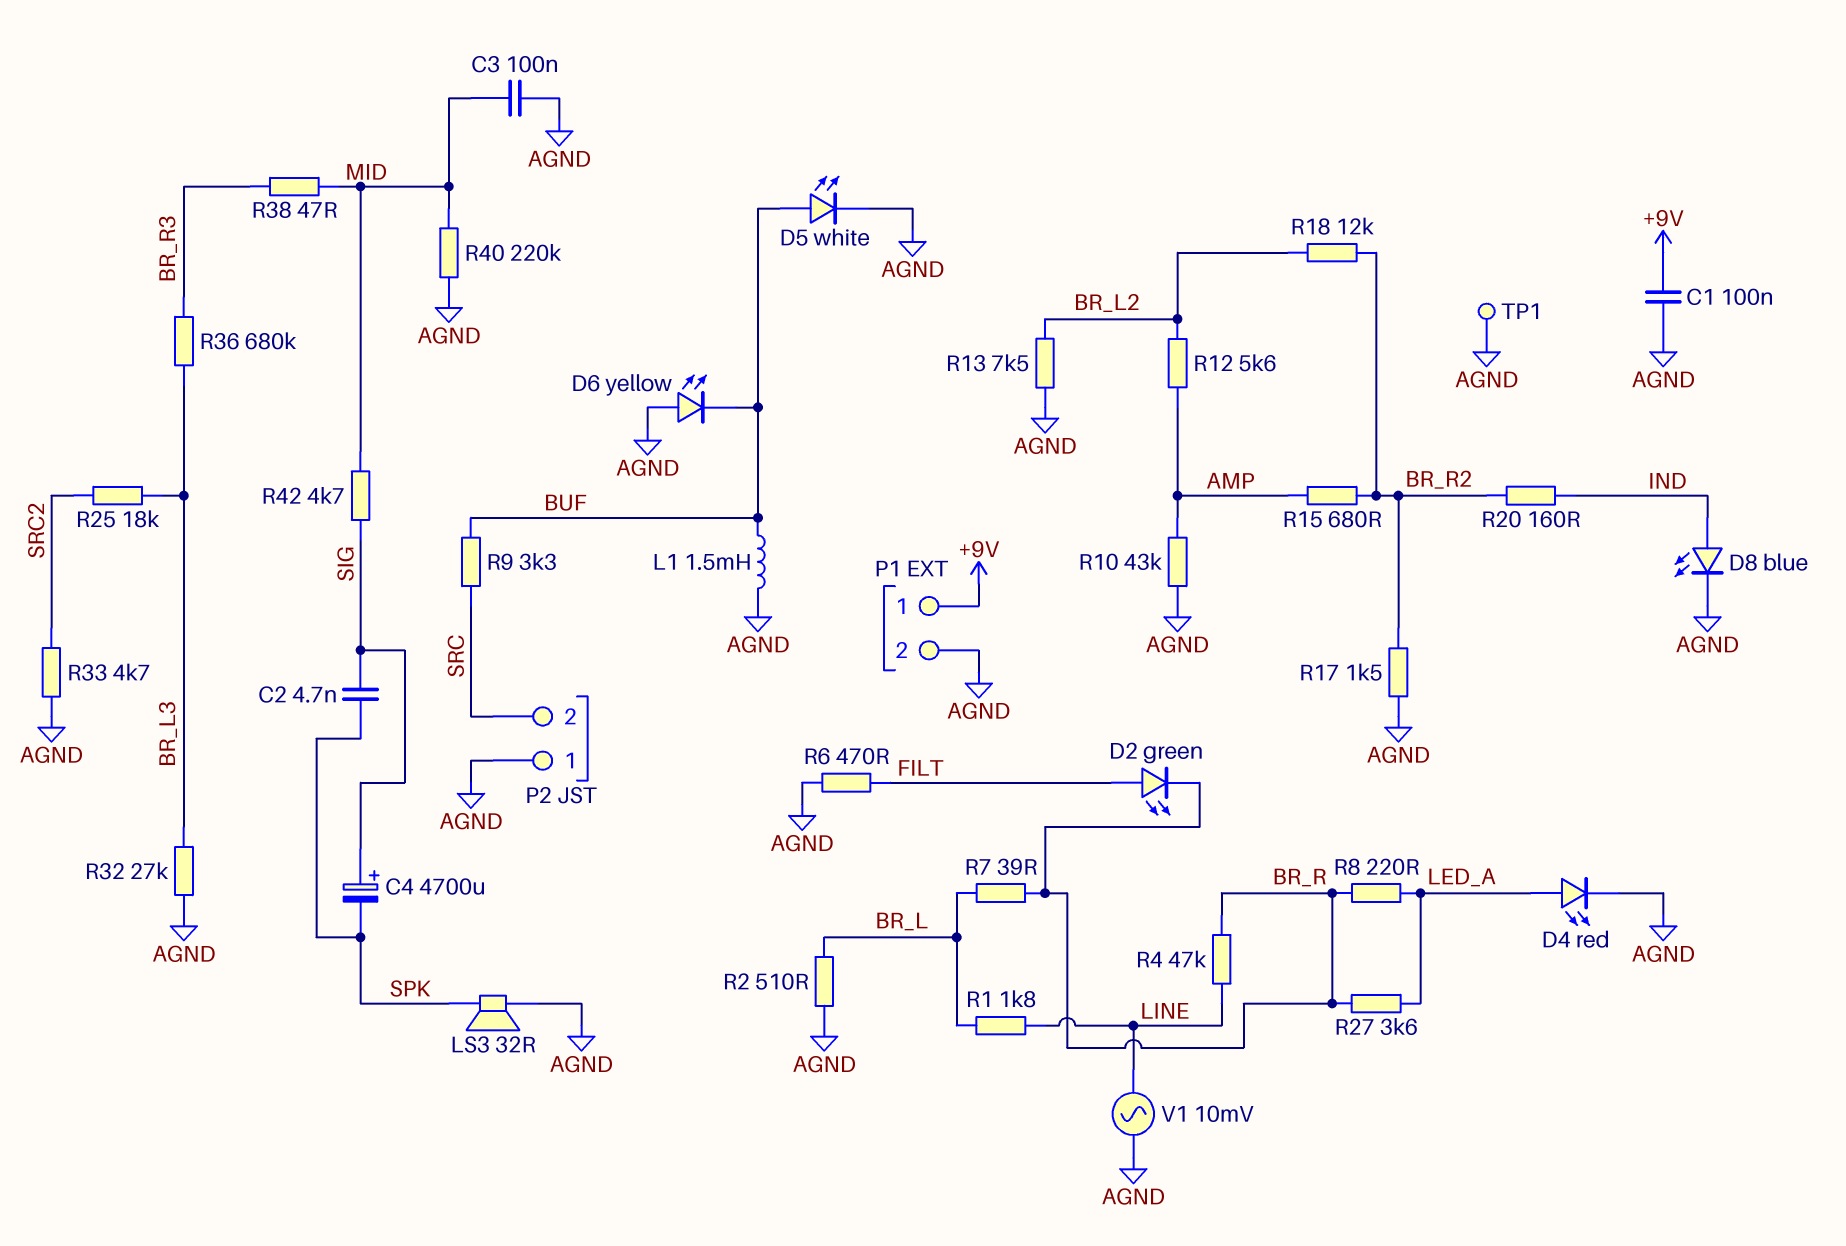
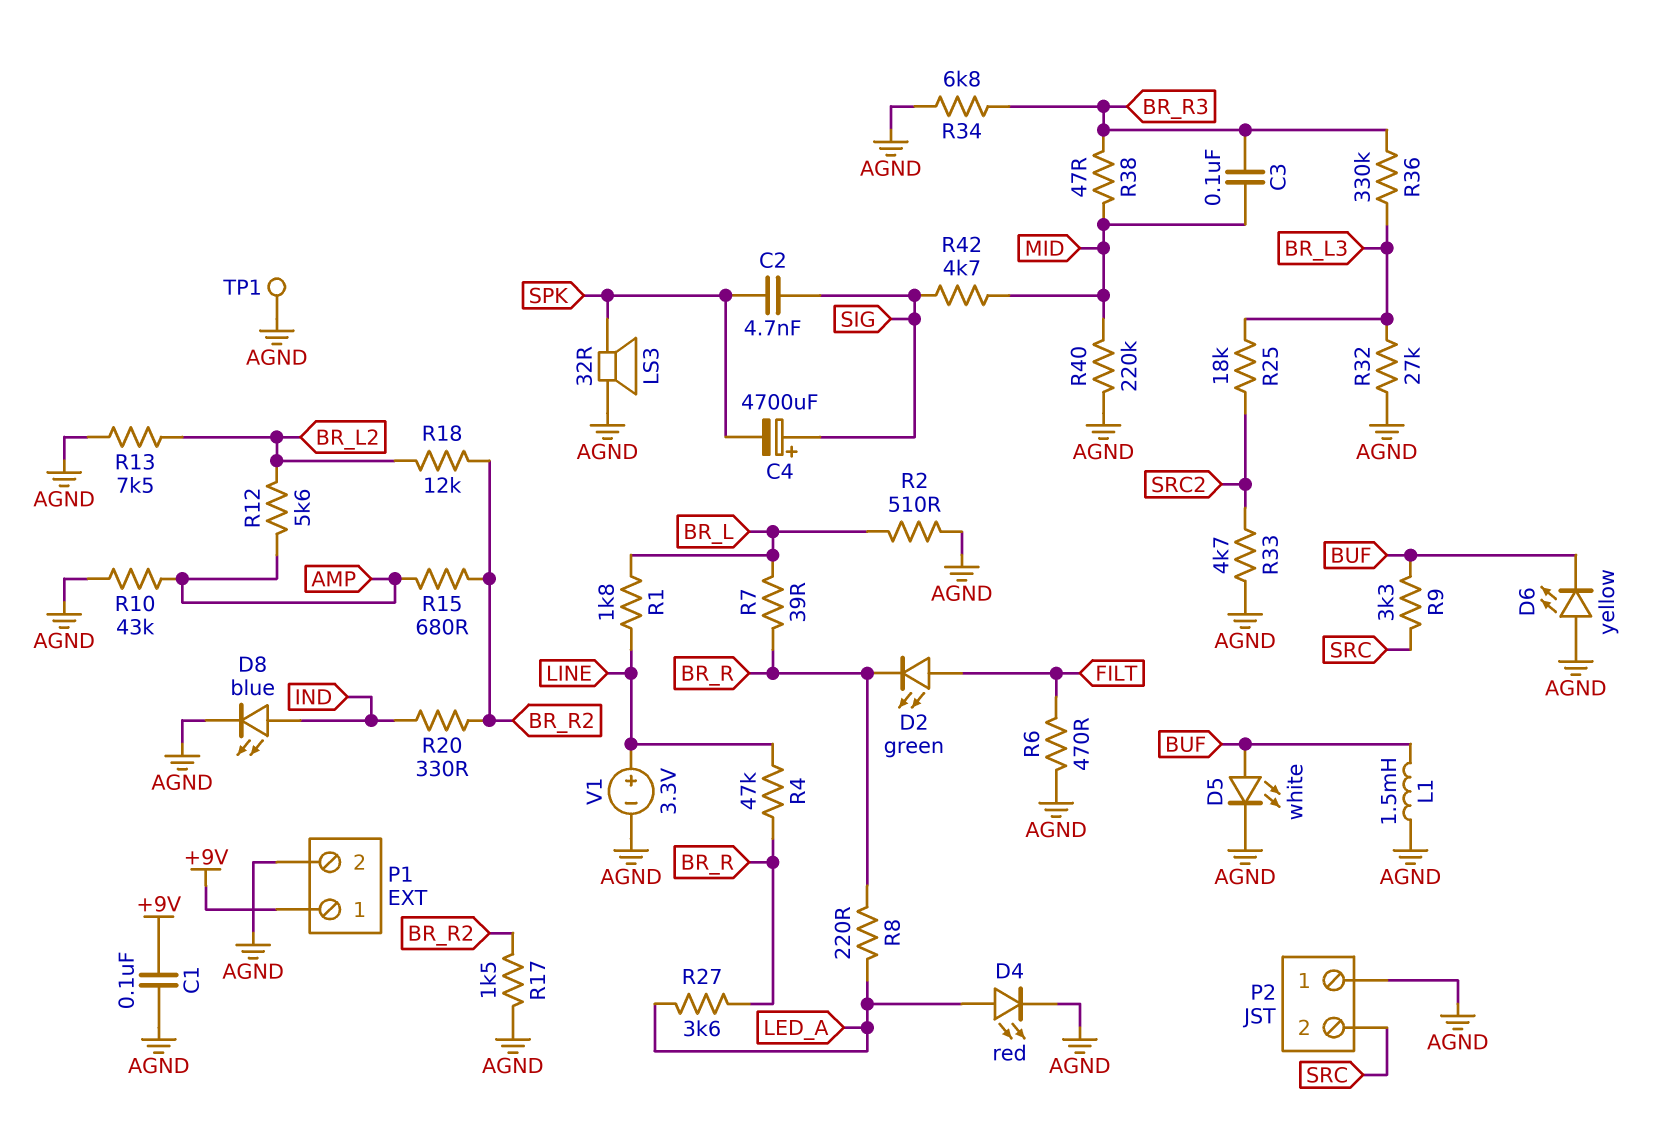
C3: 100nF (AGND, MID) -> 100nF (BR_R3, MID)
R20: 160 (BR_R2, IND) -> 330 (BR_R2, IND)
R34: none -> 6.8k (AGND, BR_R3)
R36: 680k (BR_L3, BR_R3) -> 330k (BR_L3, BR_R3)
V1: AC 10mV (AGND, LINE) -> 3.3V (plus LINE, minus AGND)

